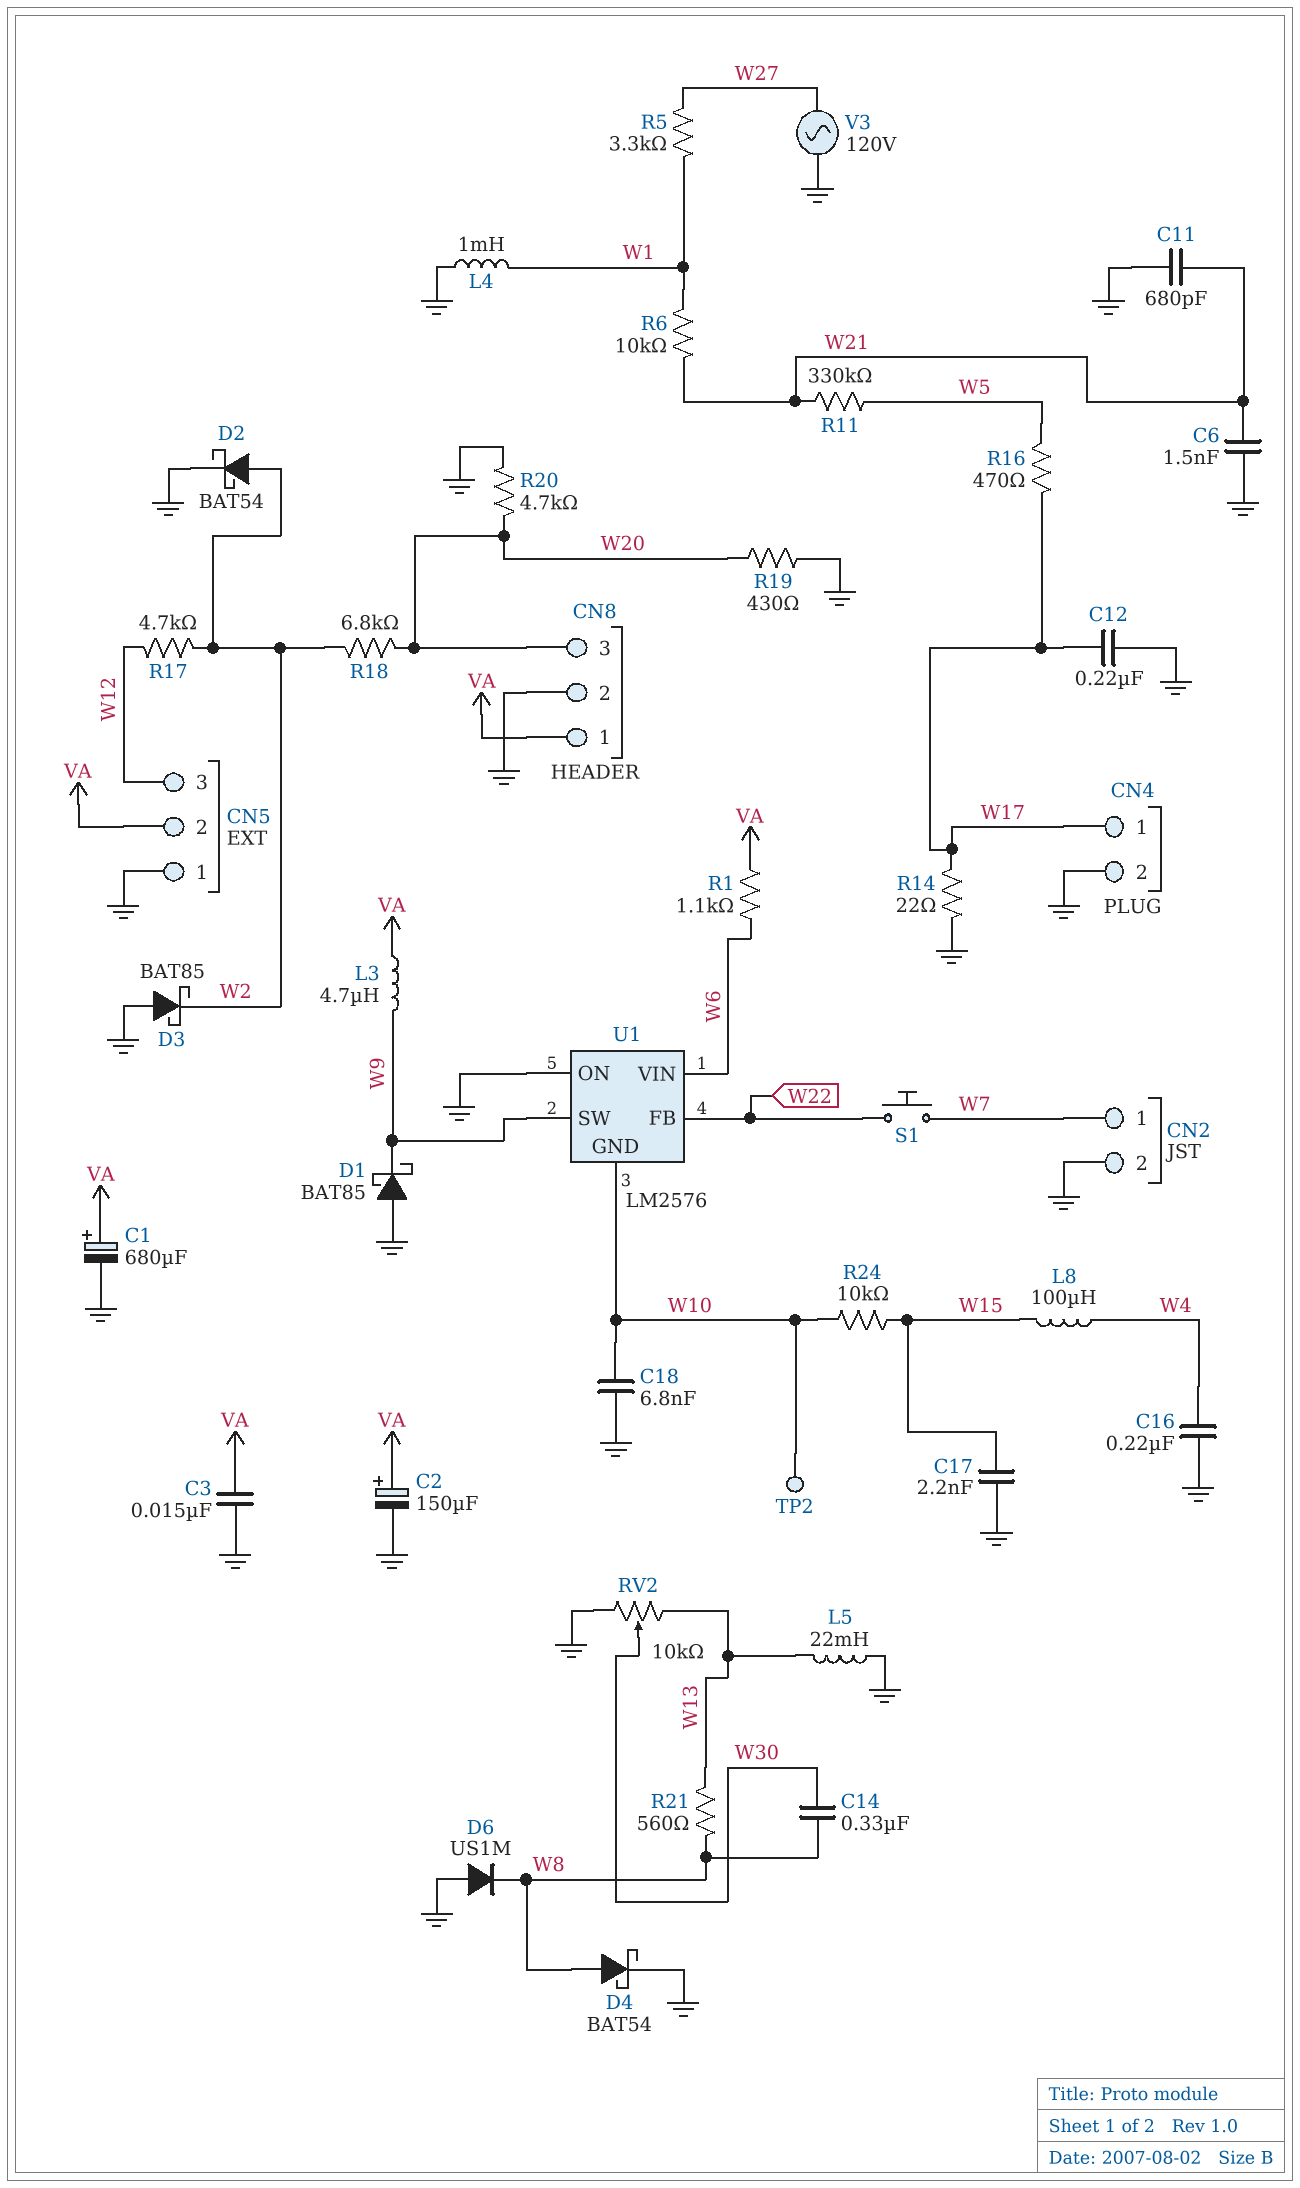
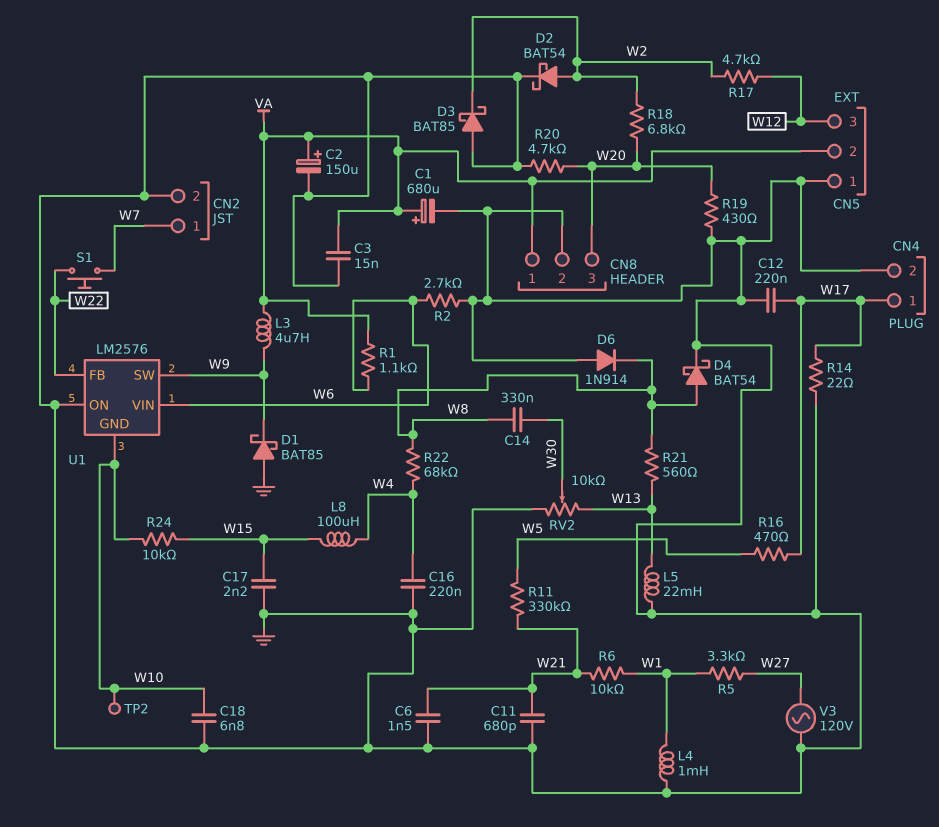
D6: diode US1M (A GND, K W8) -> diode 1N914 (A GND, K W8)
R2: none -> 2.7k (GND, W6)
R22: none -> 68k (W4, W8)

